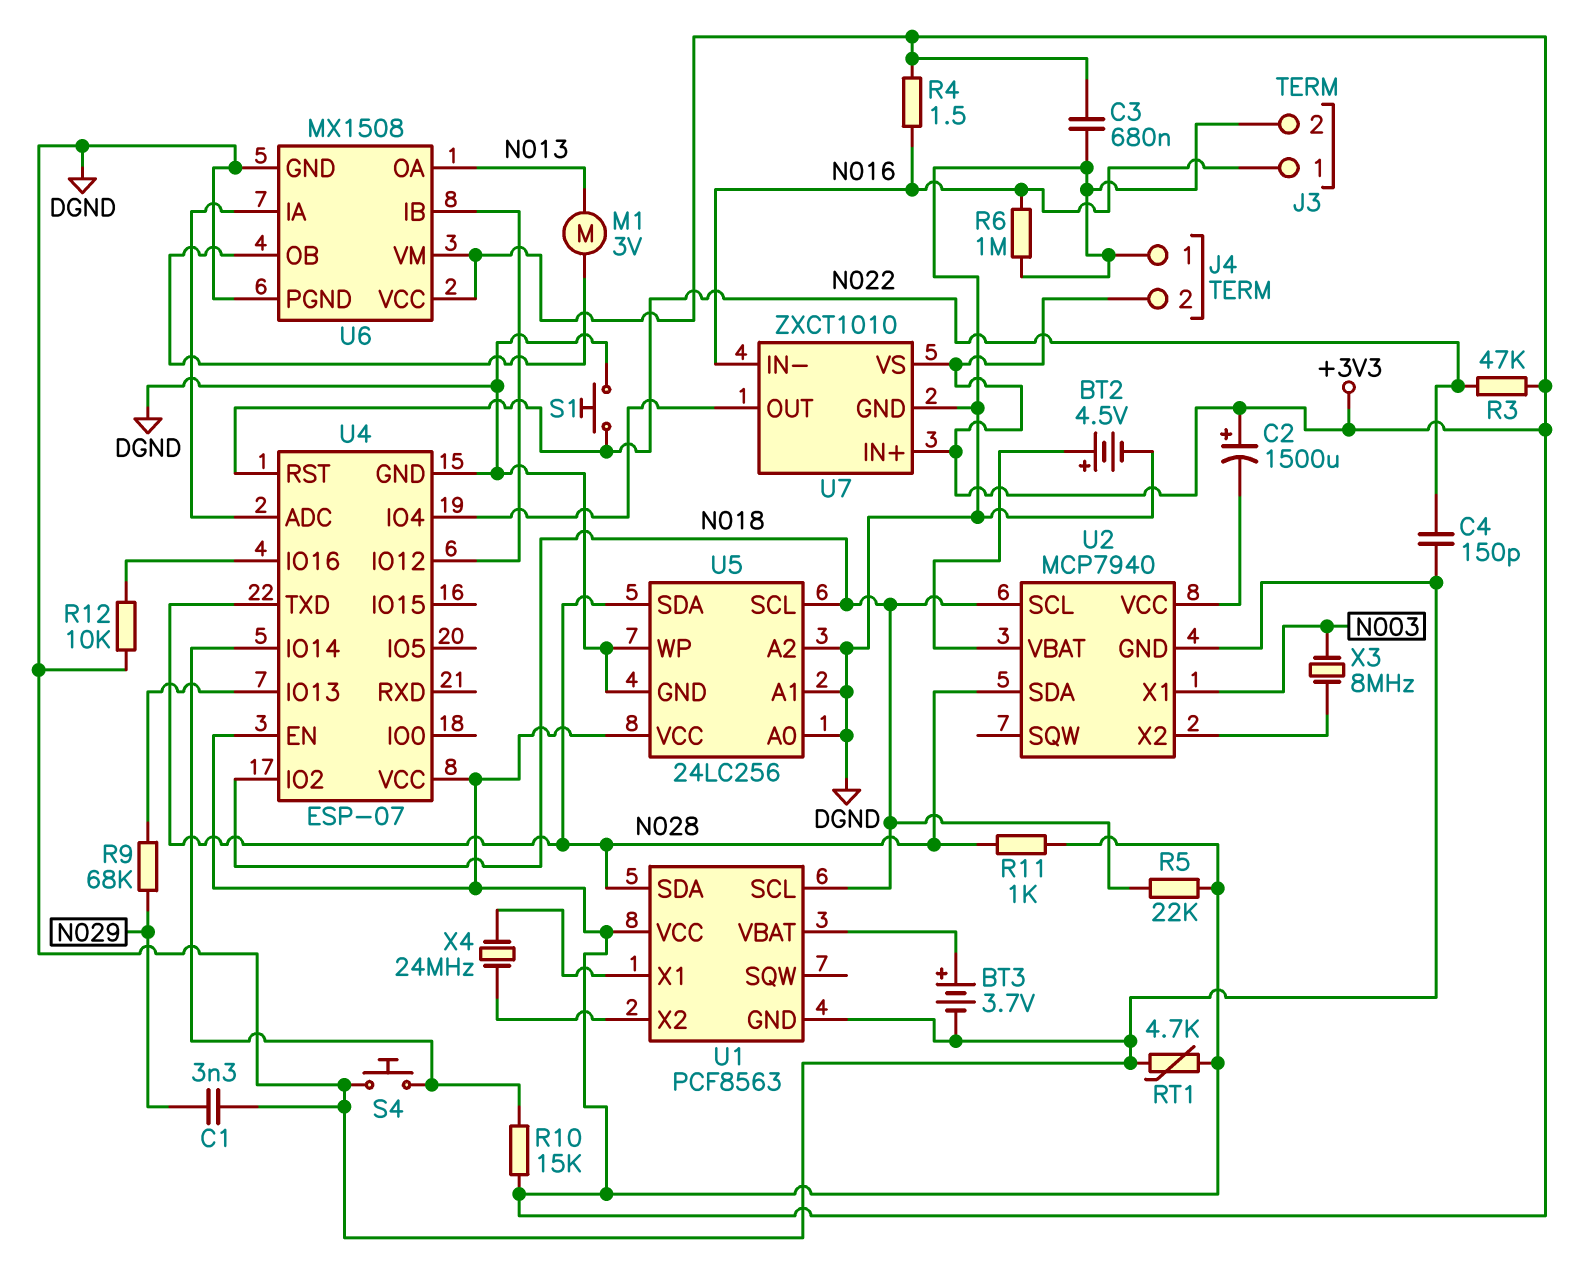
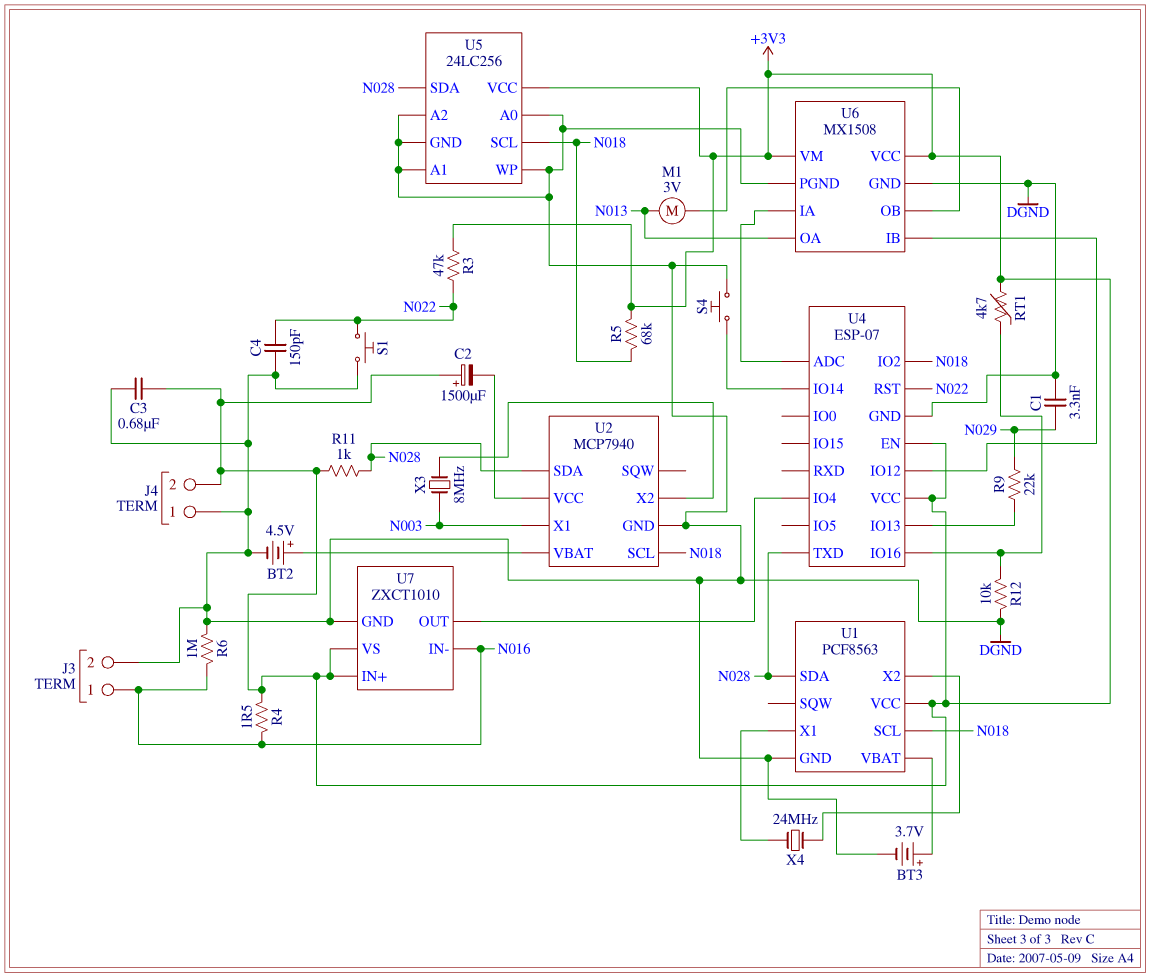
R5: 22k (+3V3, N018) -> 68k (+3V3, N018)
R9: 68k (N029, U4/IO13) -> 22k (N029, U4/IO13)
R10: 15k (+3V3, U4/IO14) -> none
RT1: 4.7k (+3V3, DGND) -> 4.7k (+3V3, U4/IO16)

